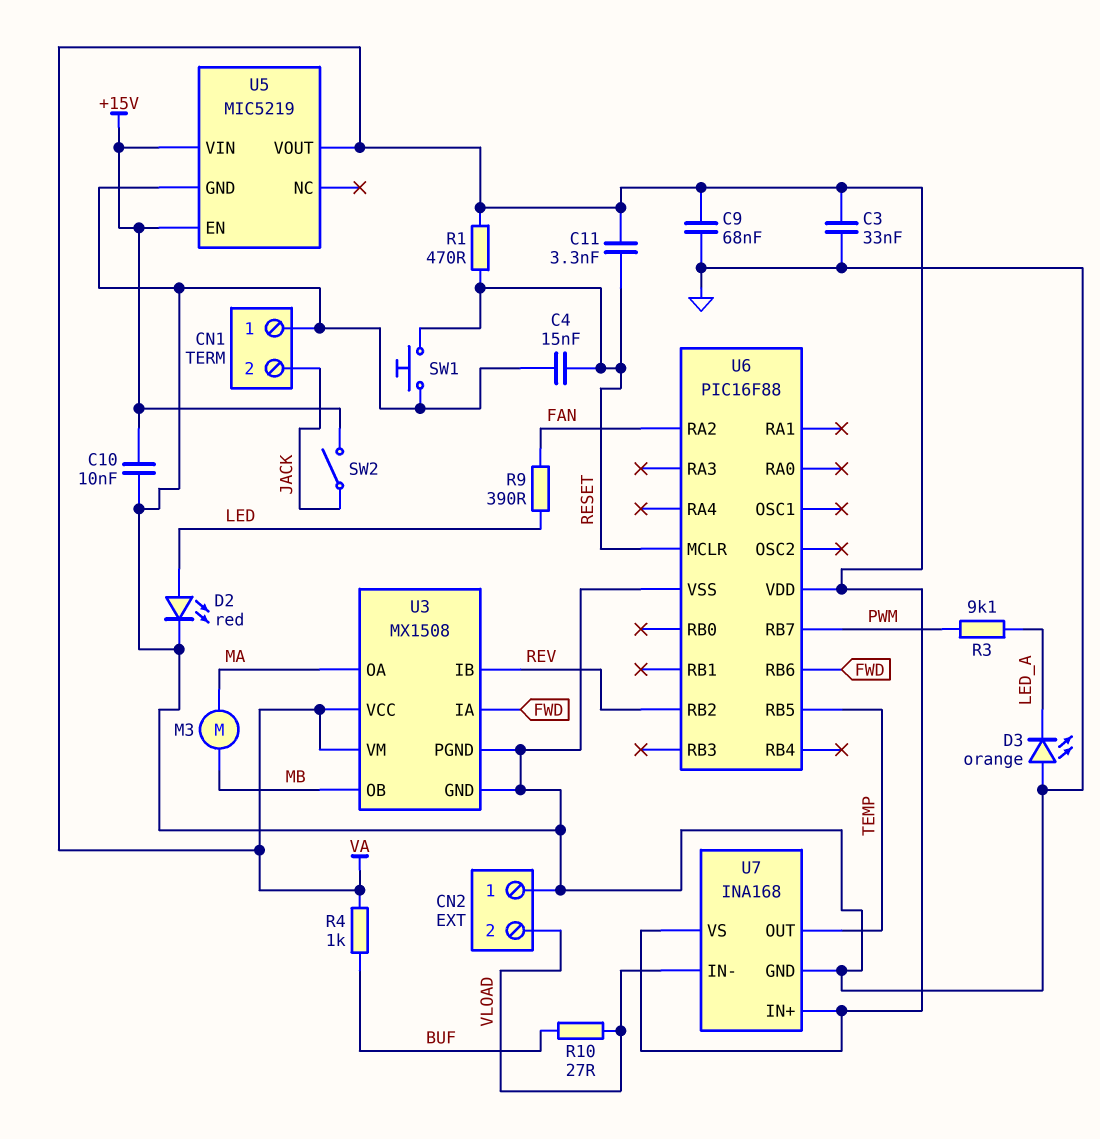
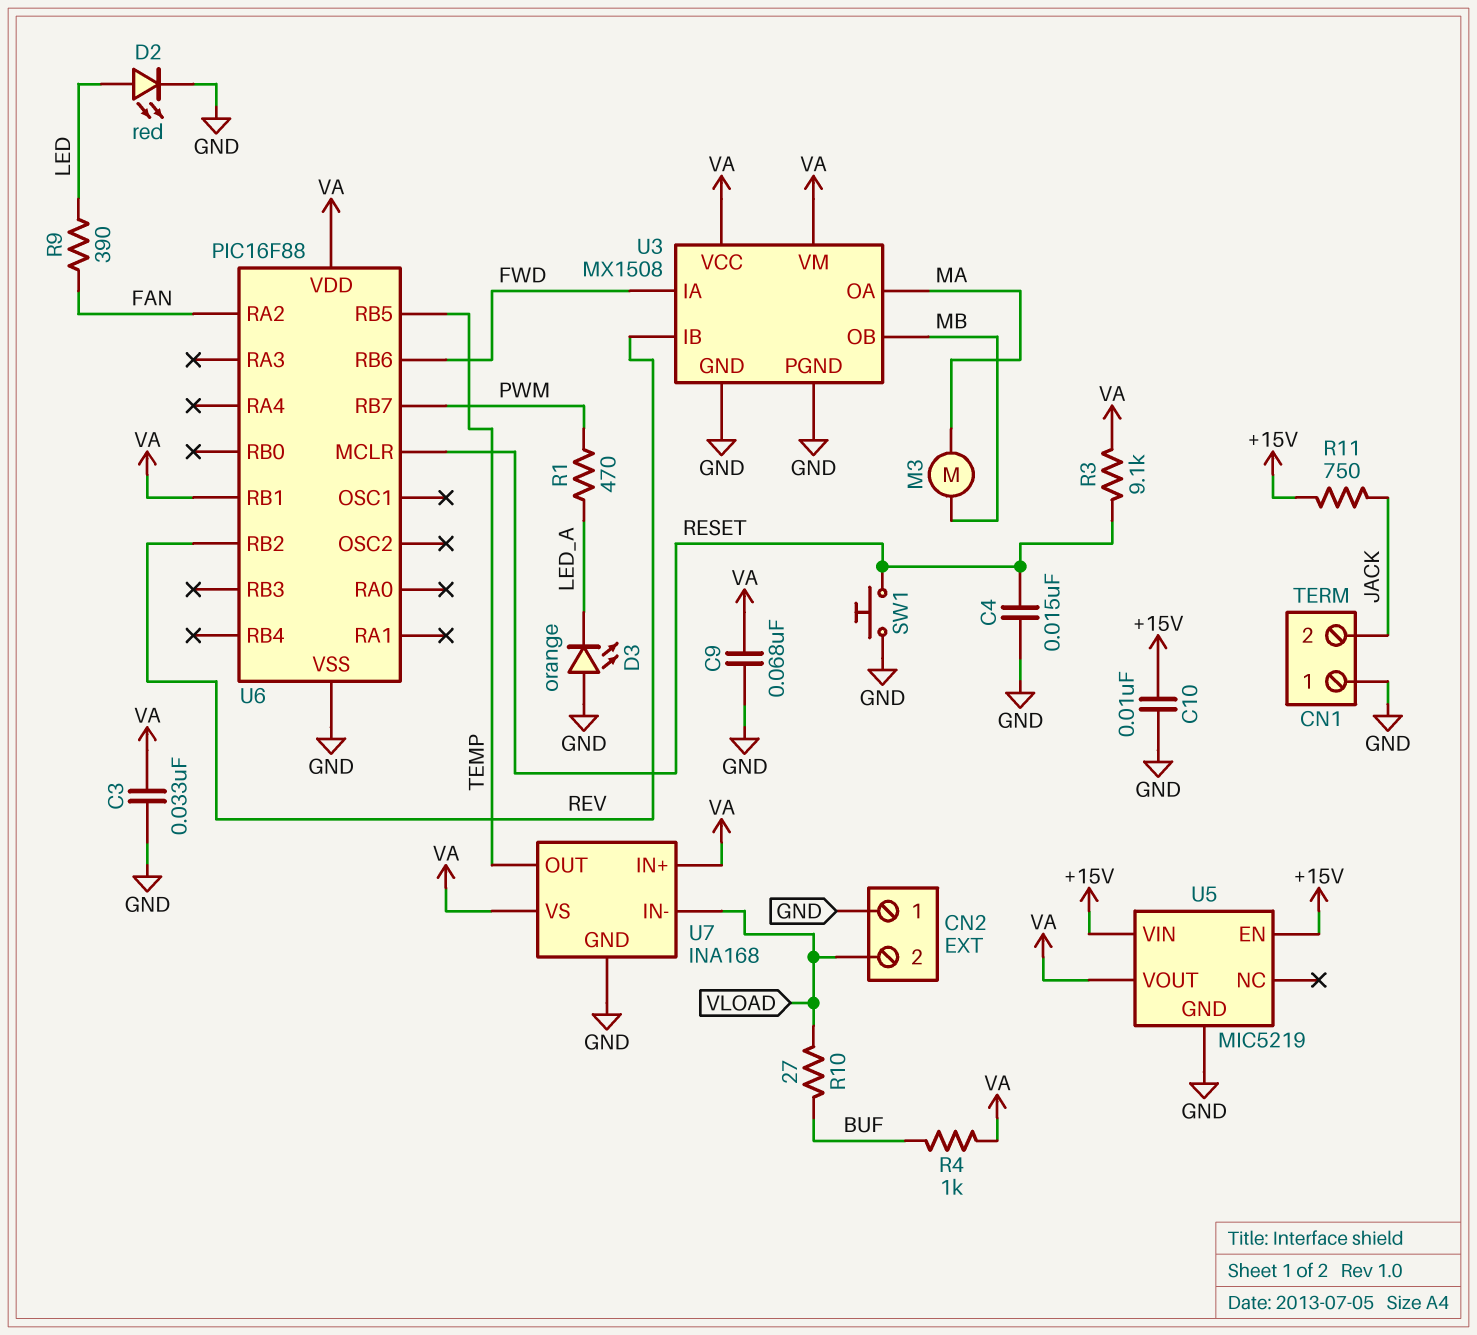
C11: 3.3nF (RESET, VA) -> none
R1: 470 (RESET, VA) -> 470 (LED_A, PWM)
R3: 9.1k (LED_A, PWM) -> 9.1k (RESET, VA)
R11: none -> 750 (+15V, JACK)
SW2: switch (+15V, JACK) -> none
U6 pin RB1: none -> VA

